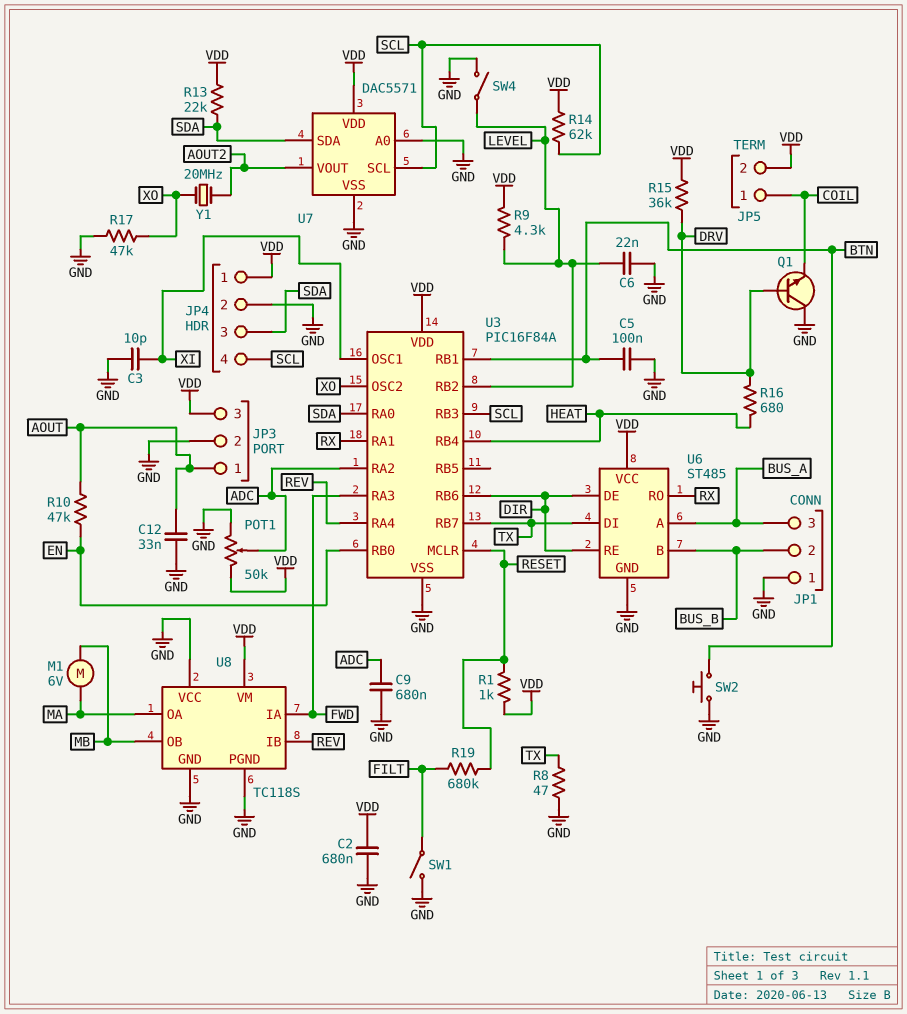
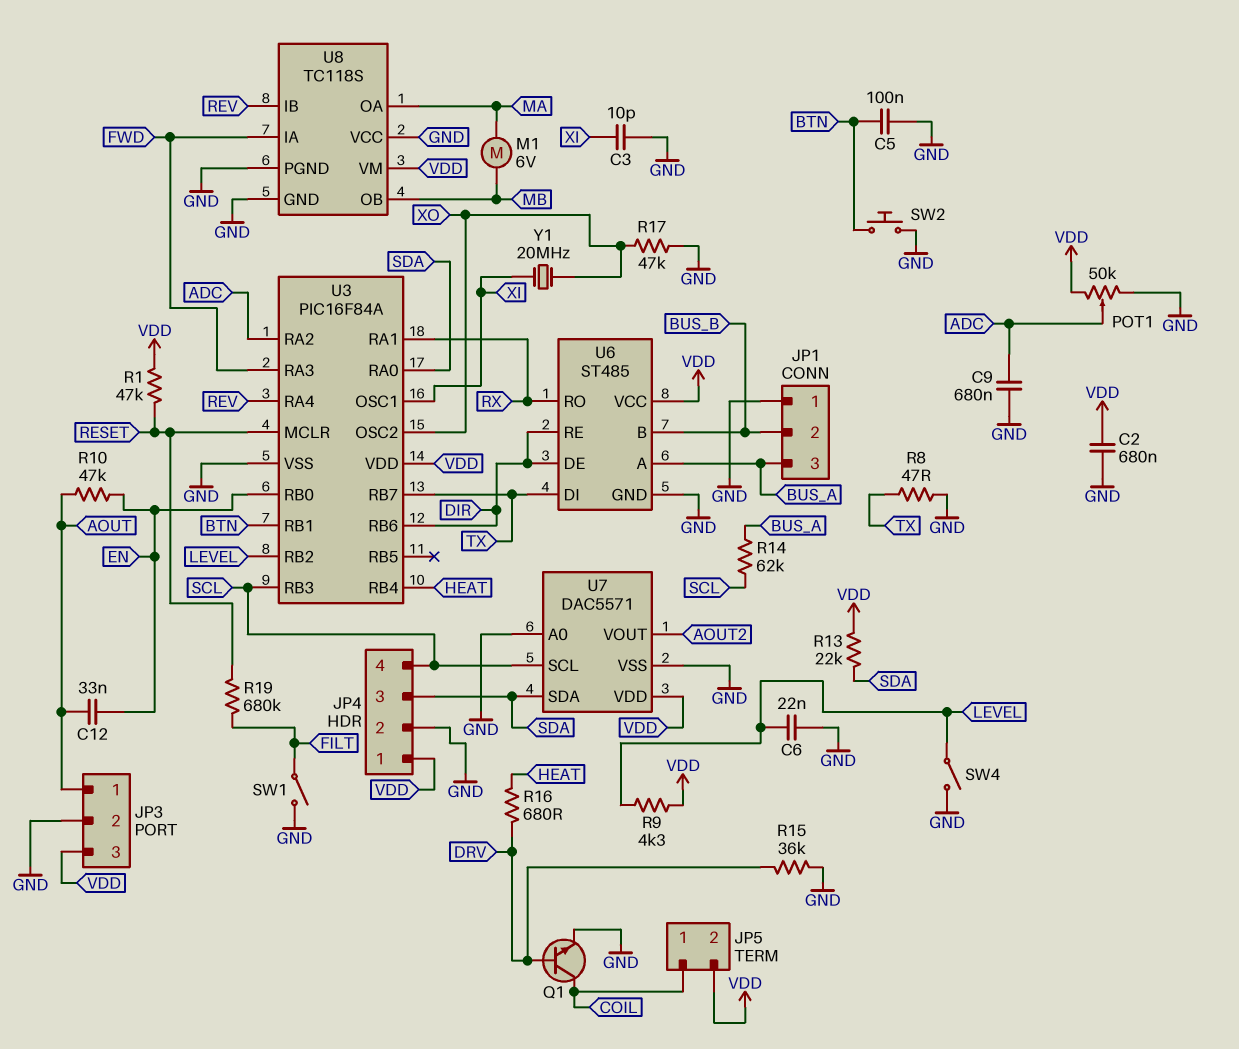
C12: 33nF (AOUT, GND) -> 33nF (AOUT, EN)
Q1: NPN (B DRV, C GND, E COIL) -> NPN (B DRV, C COIL, E GND)
R1: 1k (RESET, VDD) -> 47k (RESET, VDD)
R14: 62k (SCL, VDD) -> 62k (BUS_A, SCL)
R15: 36k (DRV, VDD) -> 36k (DRV, GND)
Y1: 20MHz (AOUT2, XO) -> 20MHz (XI, XO)

